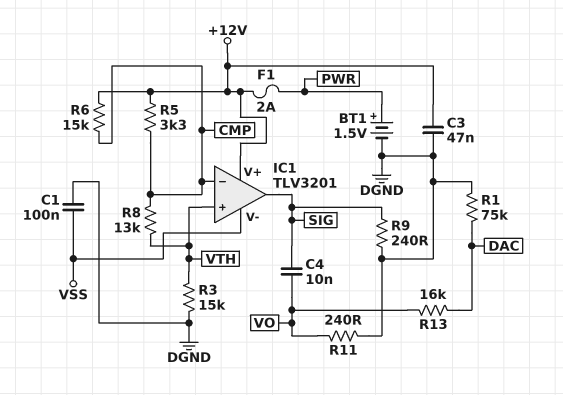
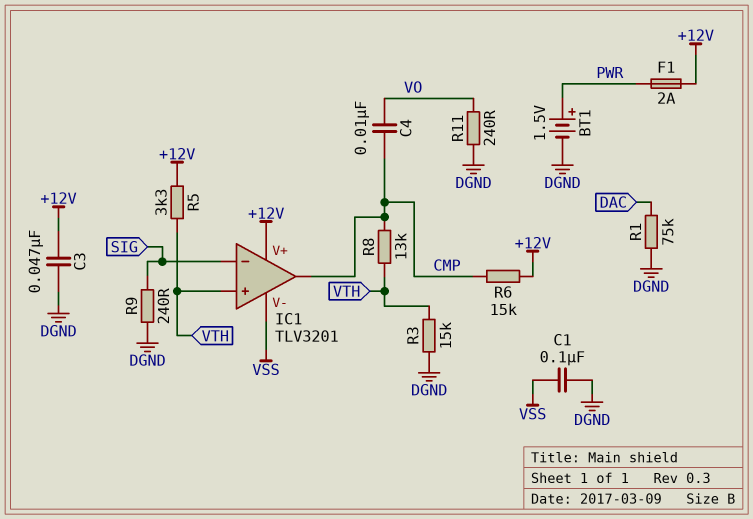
C4: 10nF (SIG, VO) -> 10nF (CMP, VO)
IC1 pin in-: CMP -> SIG
IC1 pin out: SIG -> CMP
R5: 3.3k (+12V, CMP) -> 3.3k (+12V, VTH)
R13: 16k (DAC, VO) -> none

